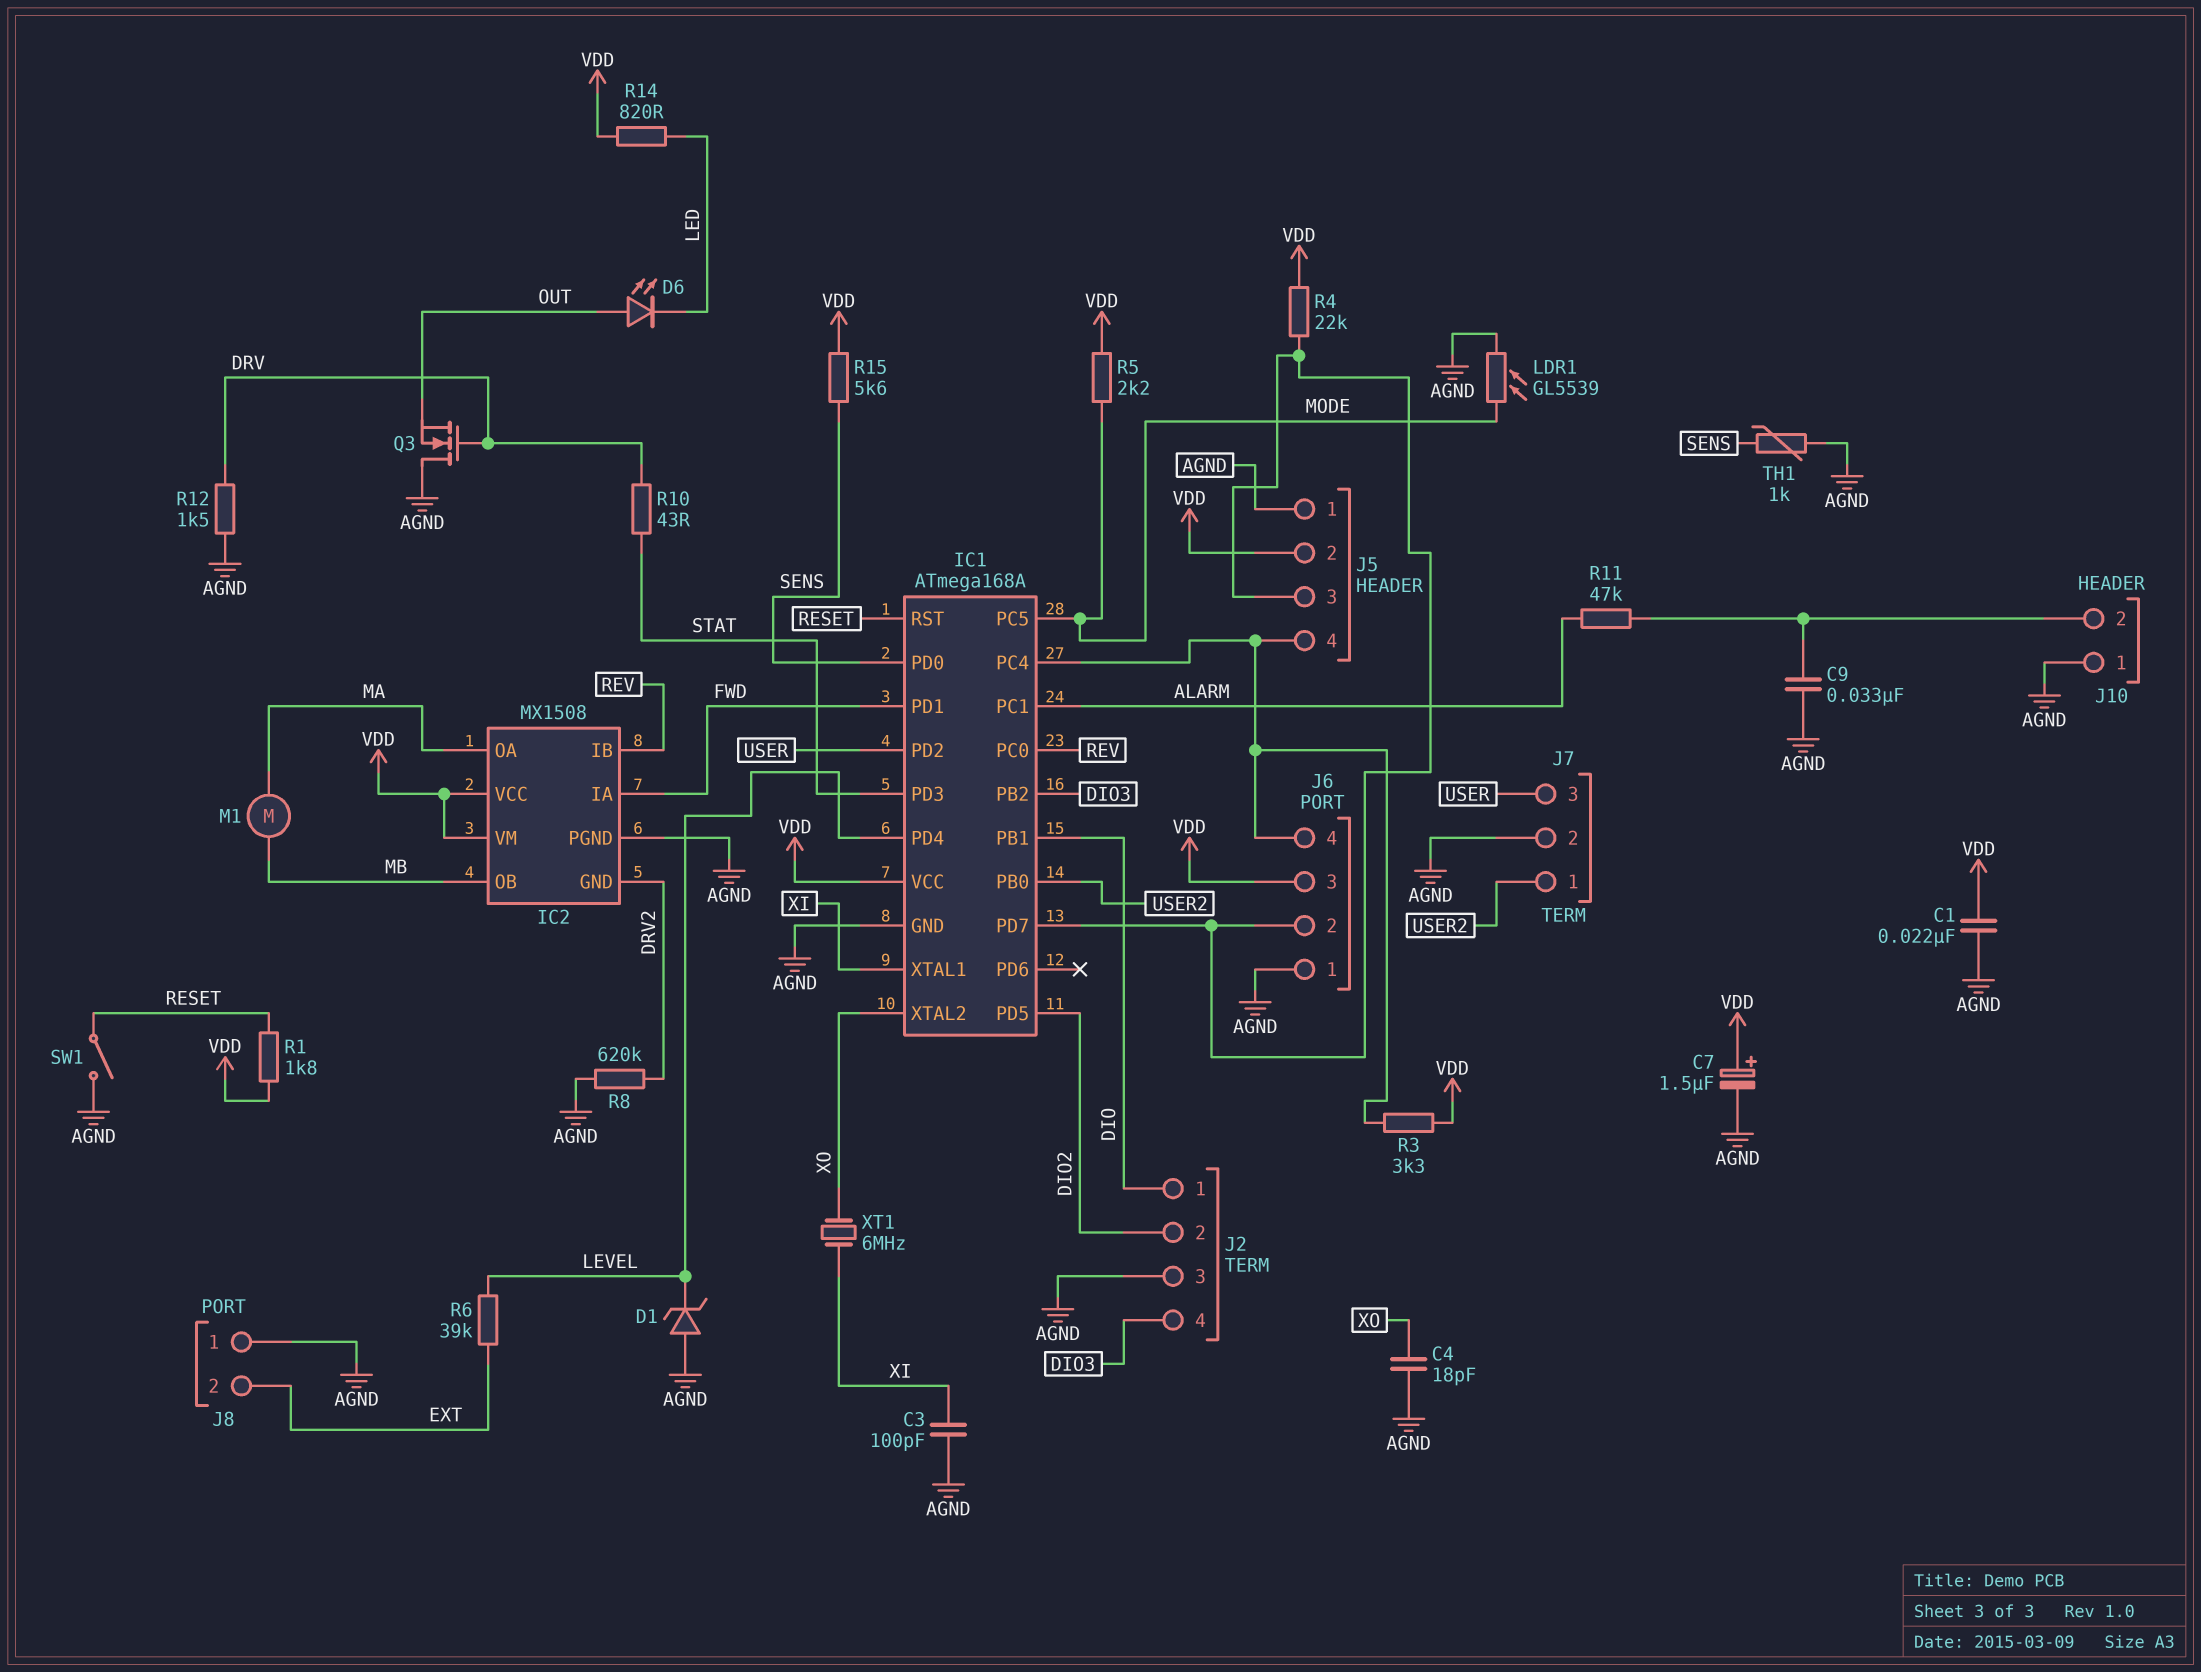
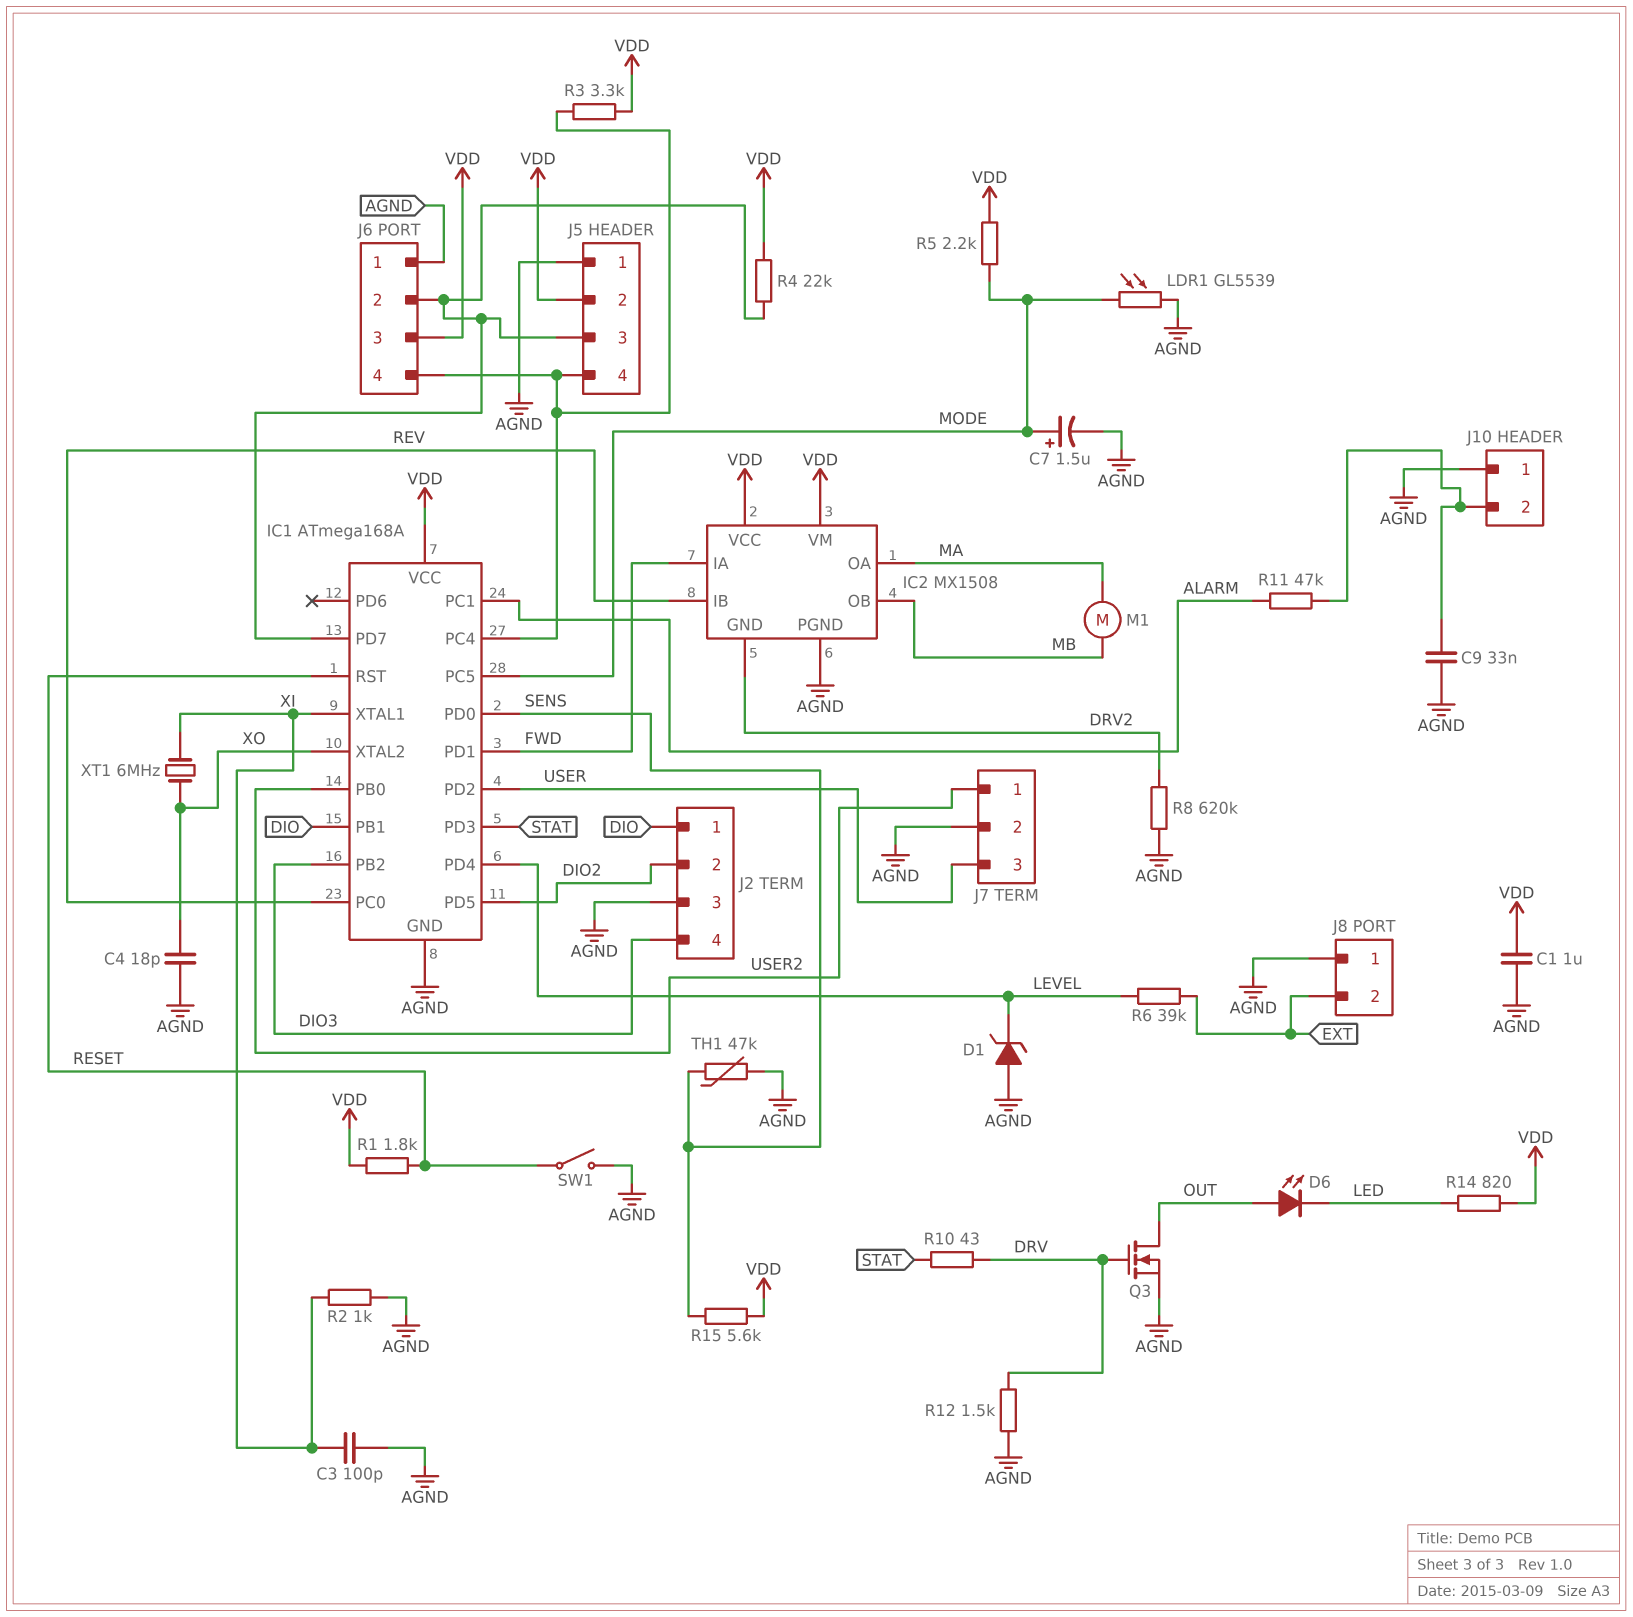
C1: 22nF (AGND, VDD) -> 1uF (AGND, VDD)
C7: 1.5uF (plus VDD, minus AGND) -> 1.5uF (plus MODE, minus AGND)
Q3: NMOS (G DRV, D AGND, S OUT) -> NMOS (G DRV, D OUT, S AGND)
R2: none -> 1k (AGND, XI)
TH1: 1k (AGND, SENS) -> 47k (AGND, SENS)

